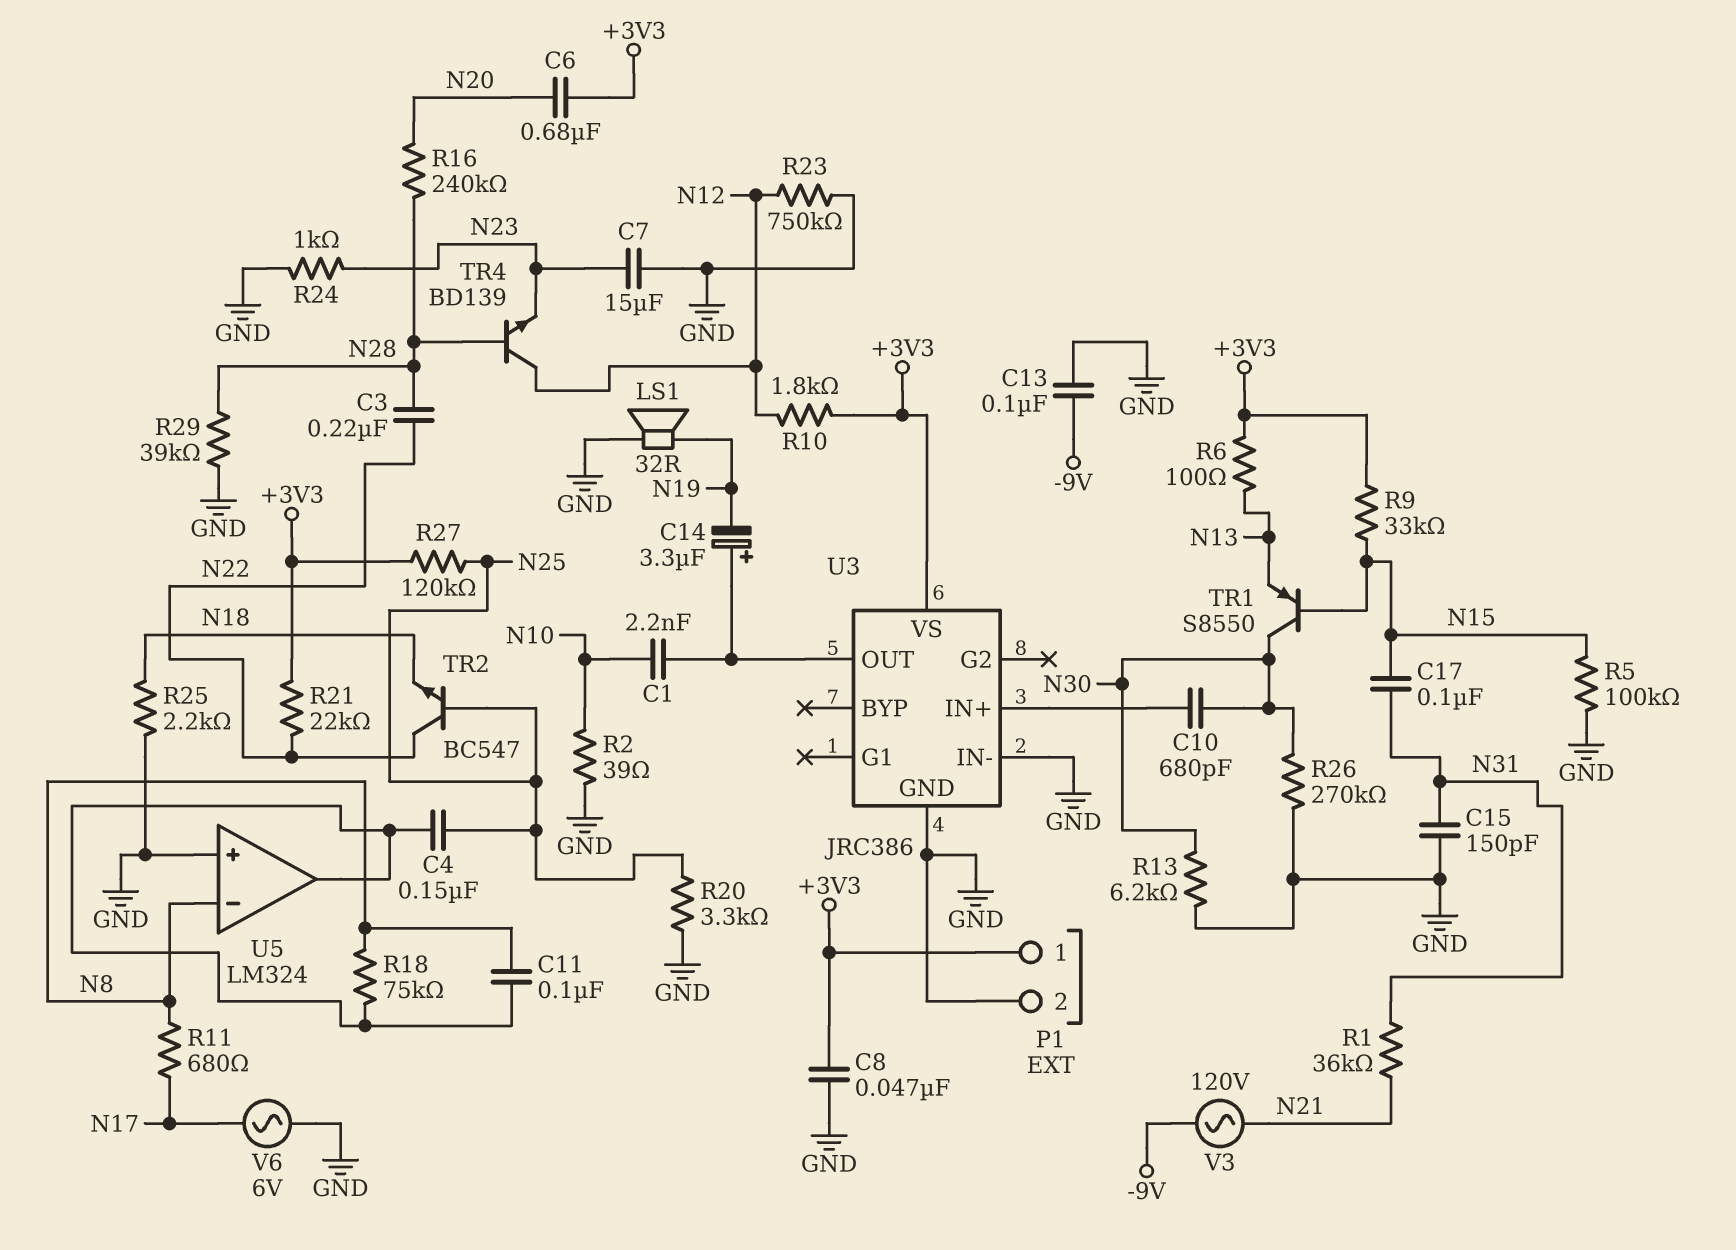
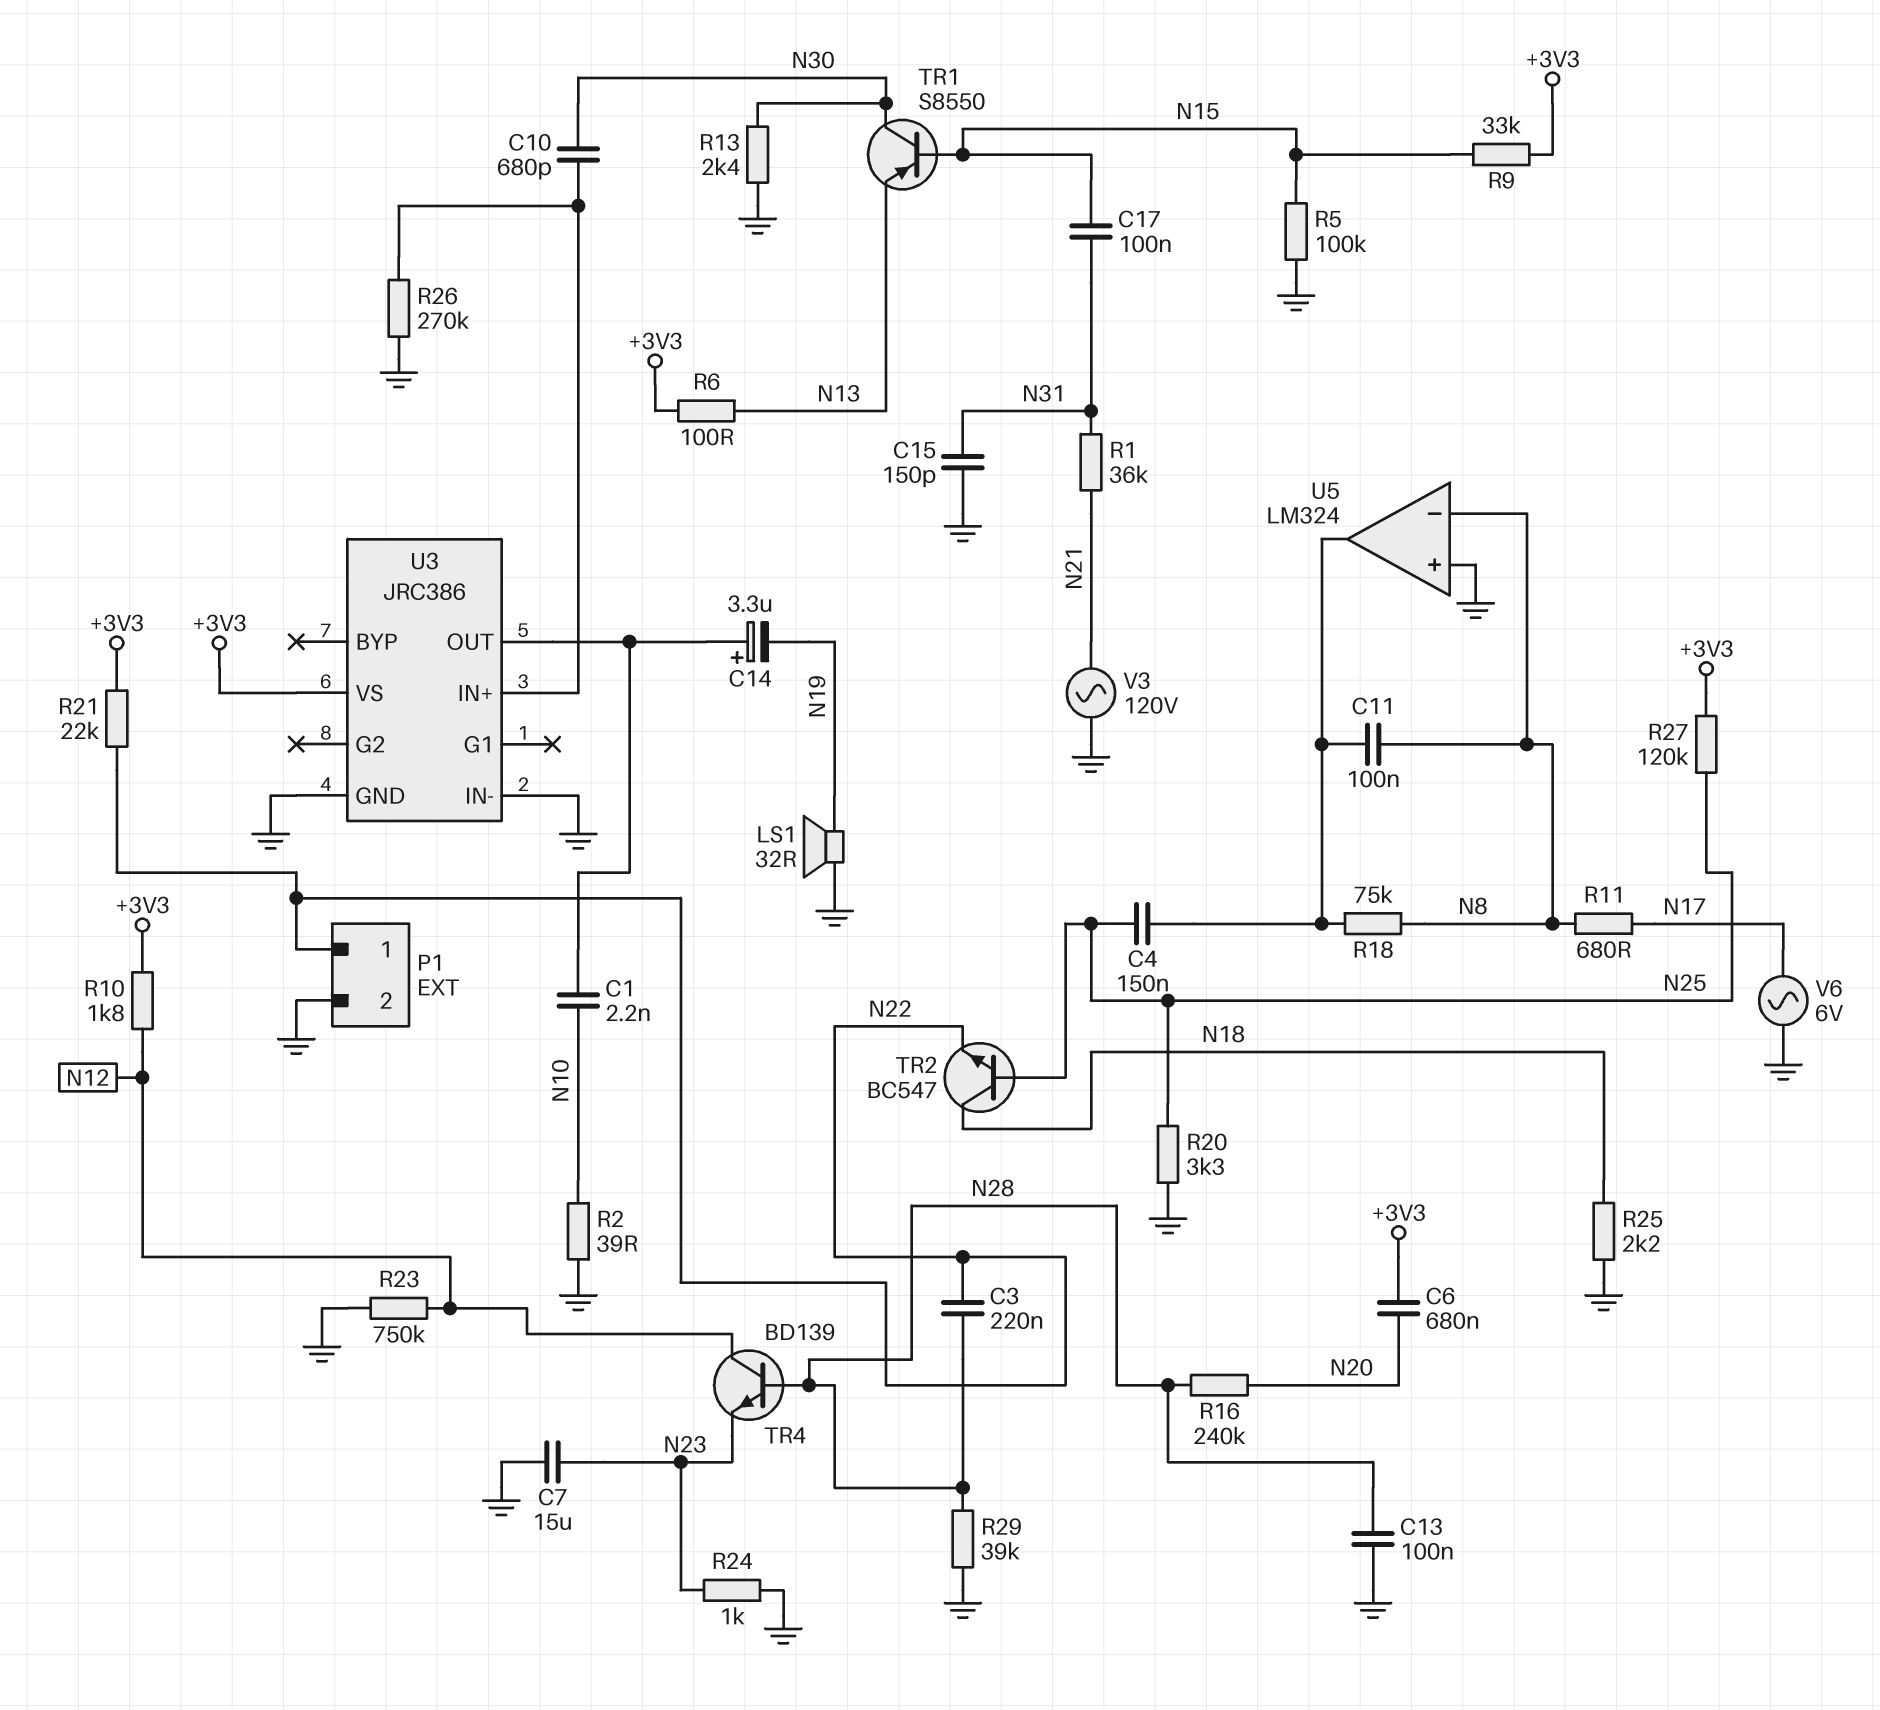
C8: 47nF (+3V3, GND) -> none
C13: 100nF (-9V, GND) -> 100nF (GND, N28)
P1 pin 1: +3V3 -> N22
R13: 6.2k (GND, N30) -> 2.4k (GND, N30)
R26: 270k (GND, N30) -> 270k (GND, U3/IN+)
TR2: NPN BC547 (B N25, C N22, E N18) -> NPN BC547 (B N25, C N18, E N22)
V3: AC 120V (-9V, N21) -> AC 120V (GND, N21)

